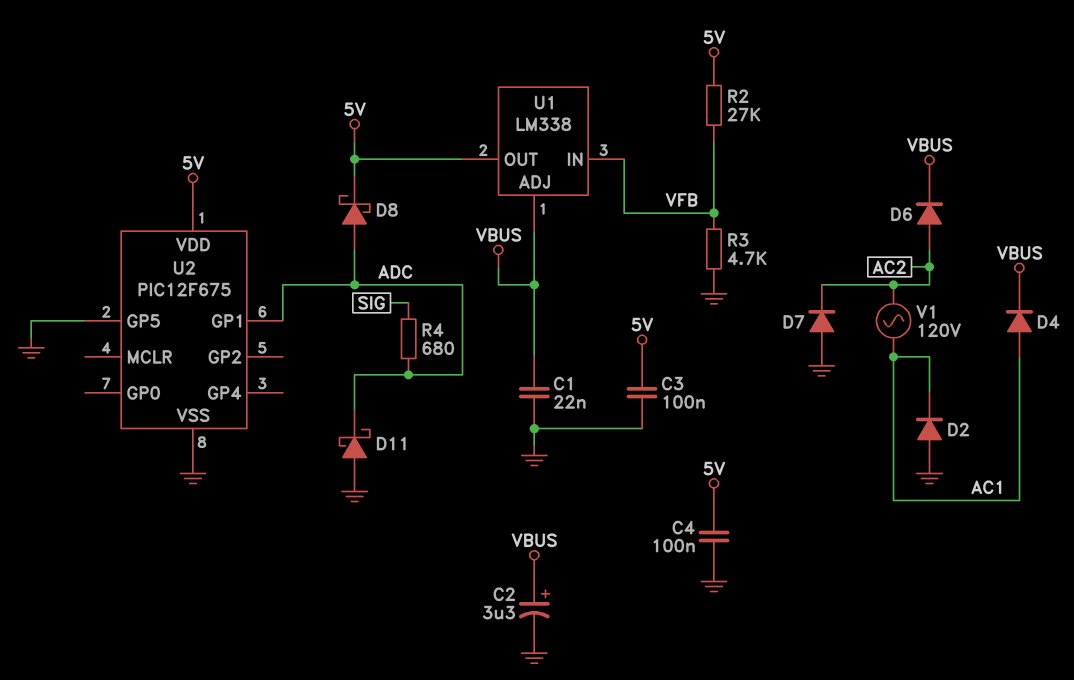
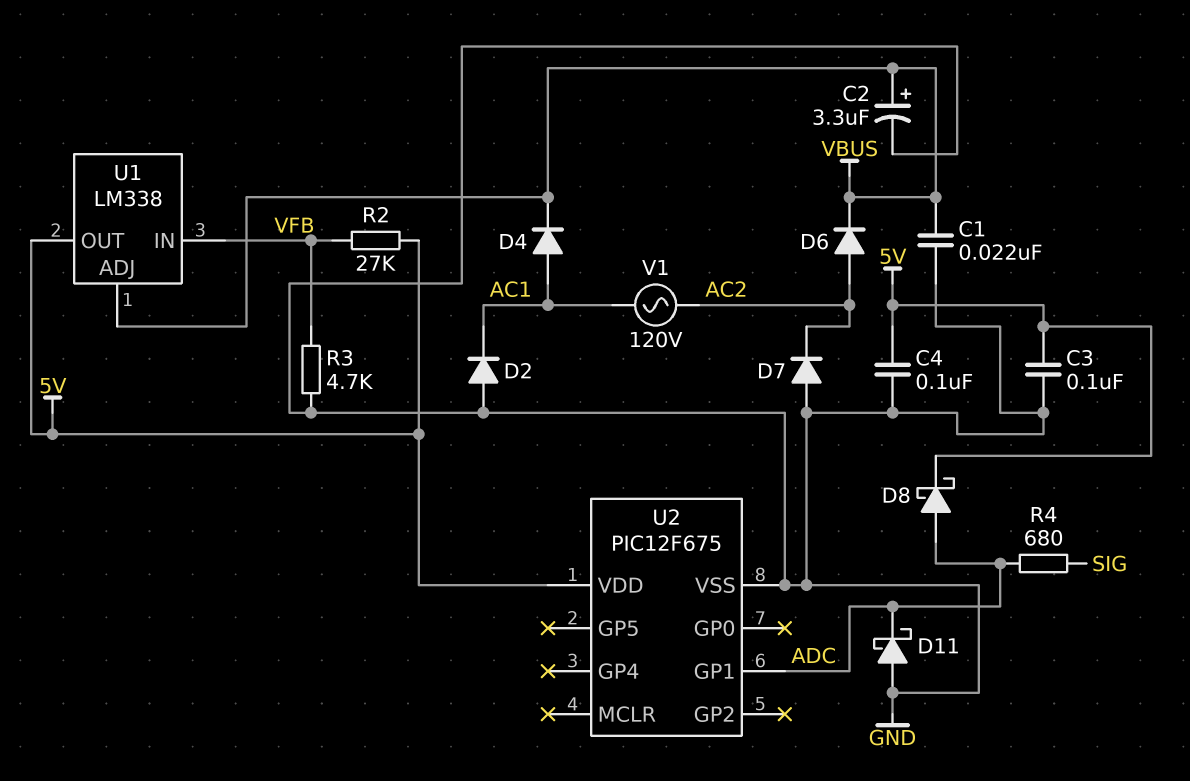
U2 pin GP5: GND -> none

